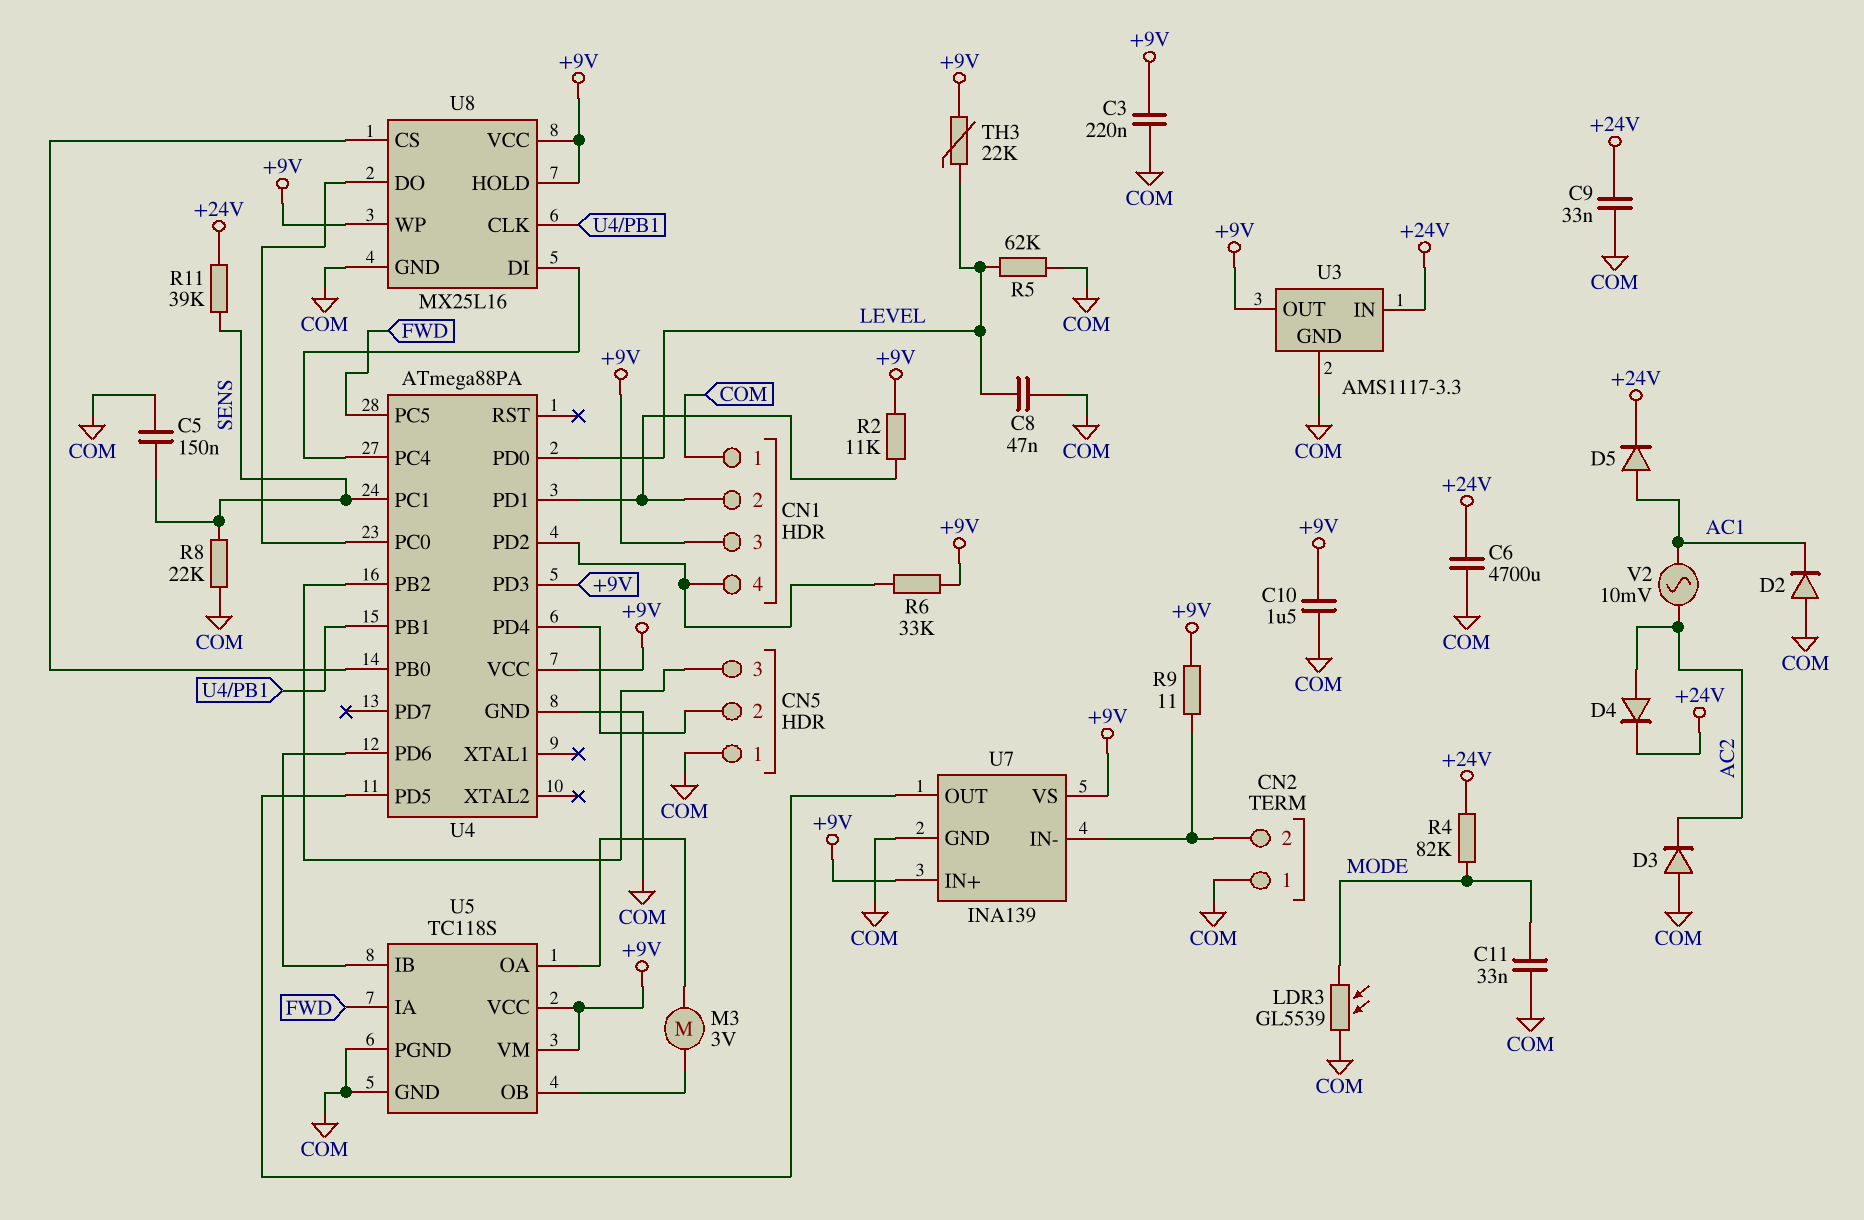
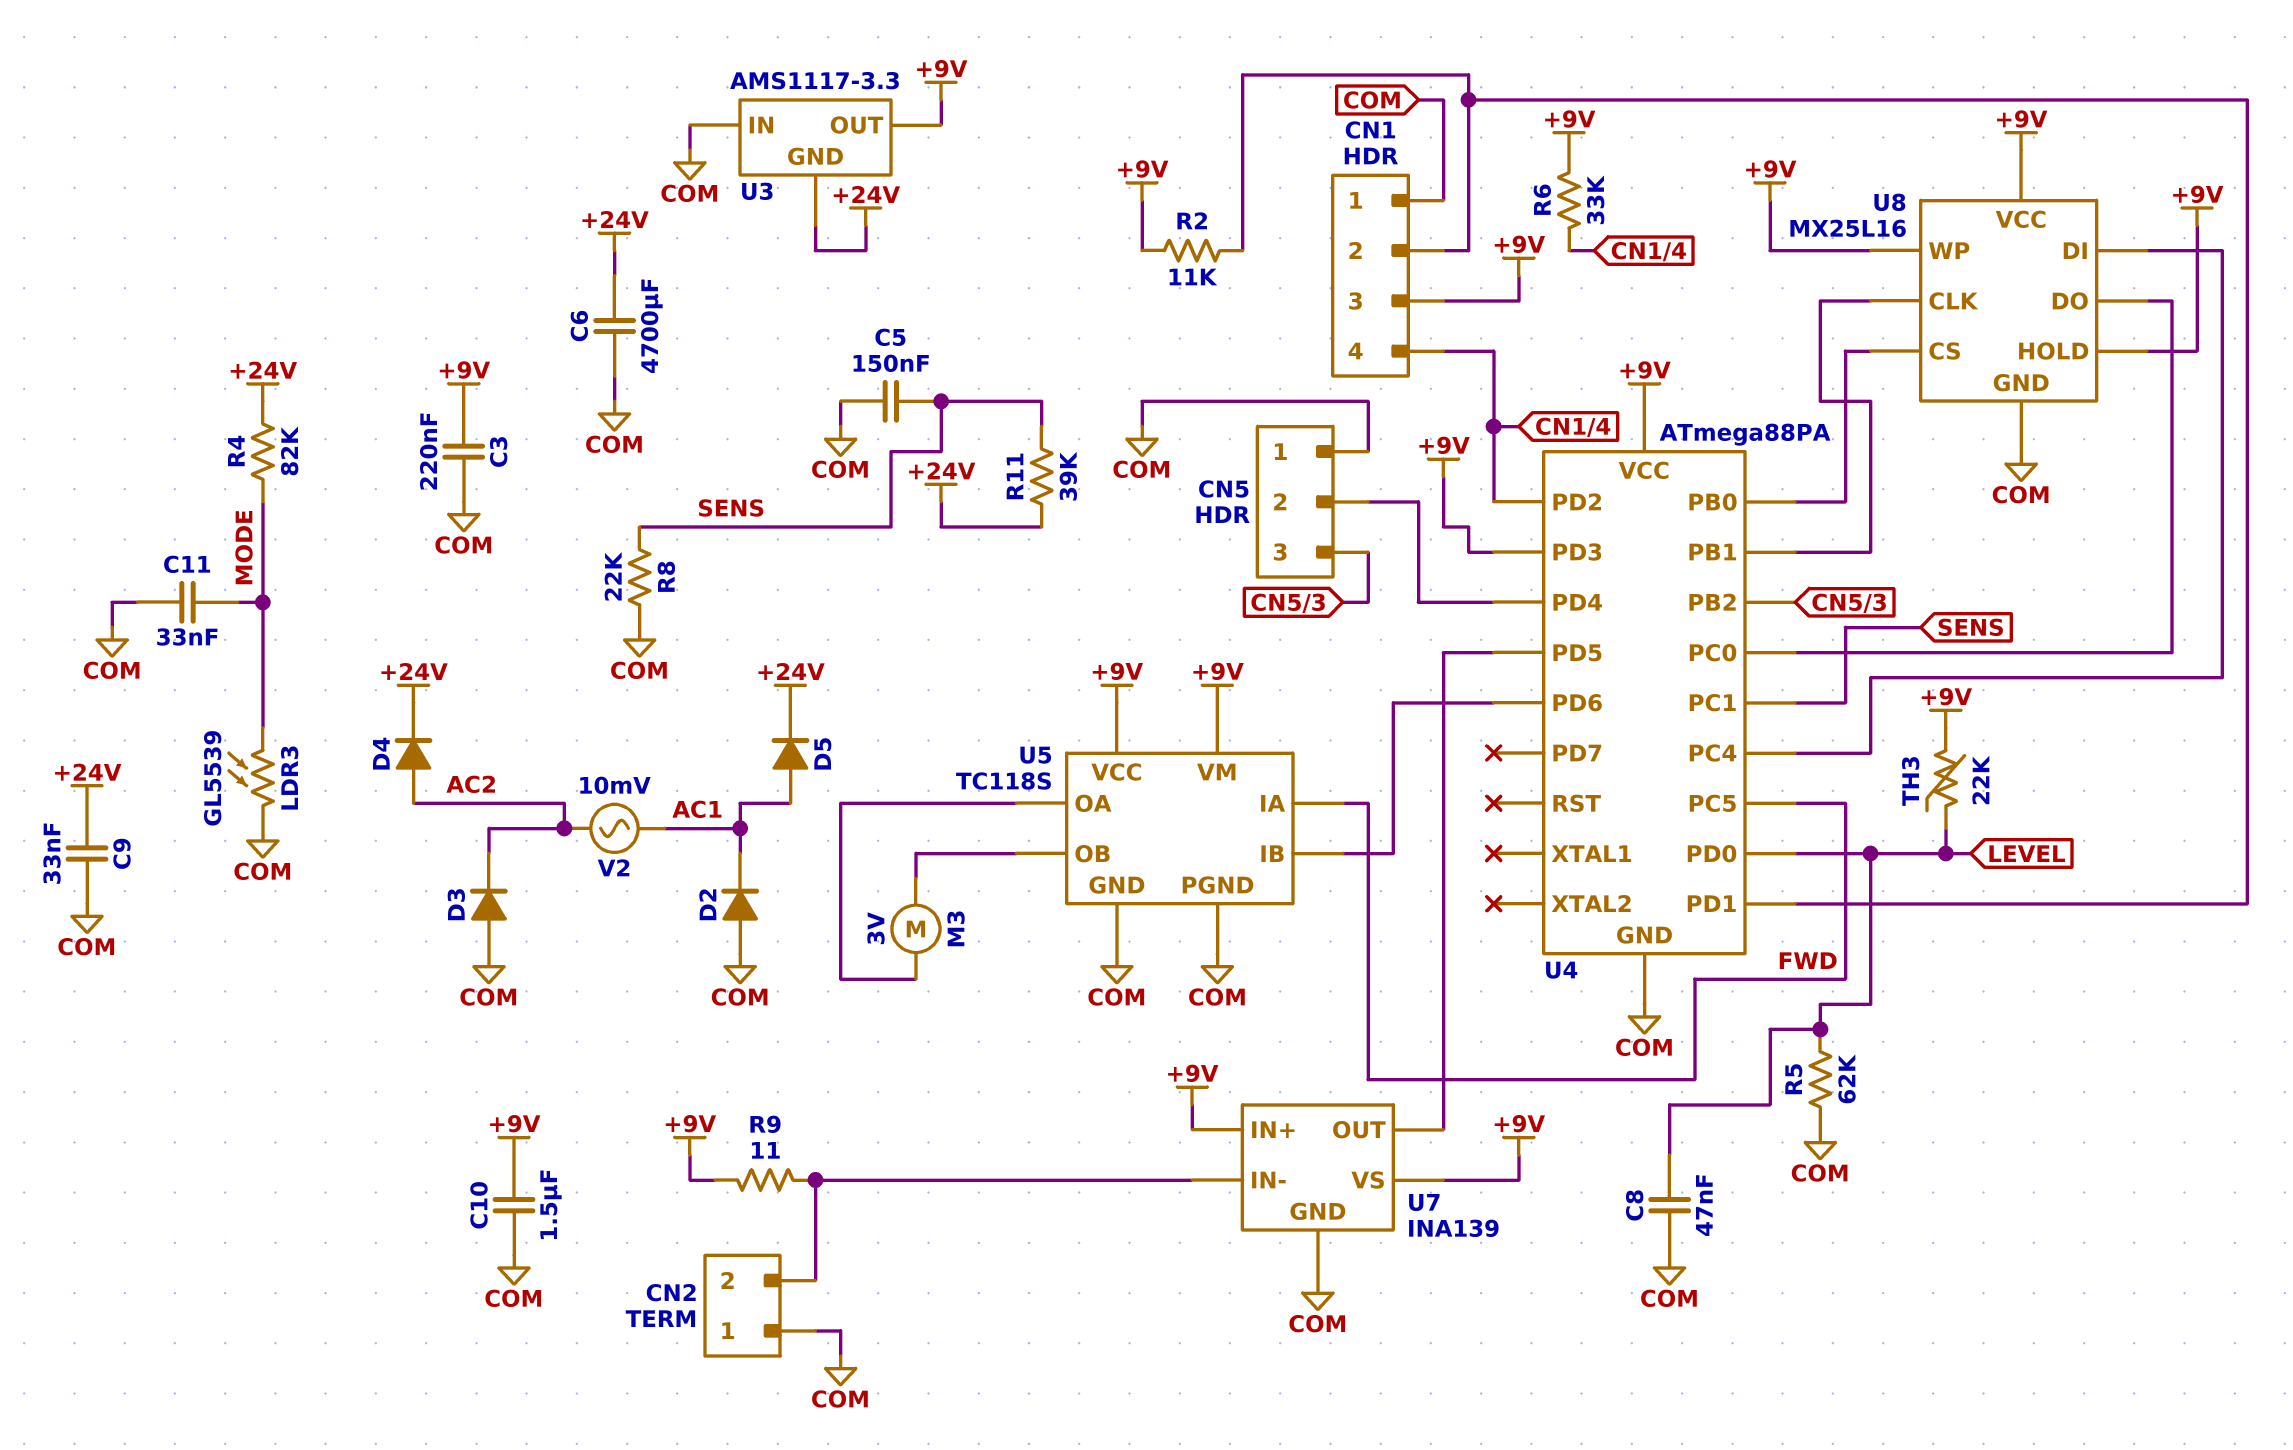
U3 pin GND: COM -> +24V
U3 pin IN: +24V -> COM

